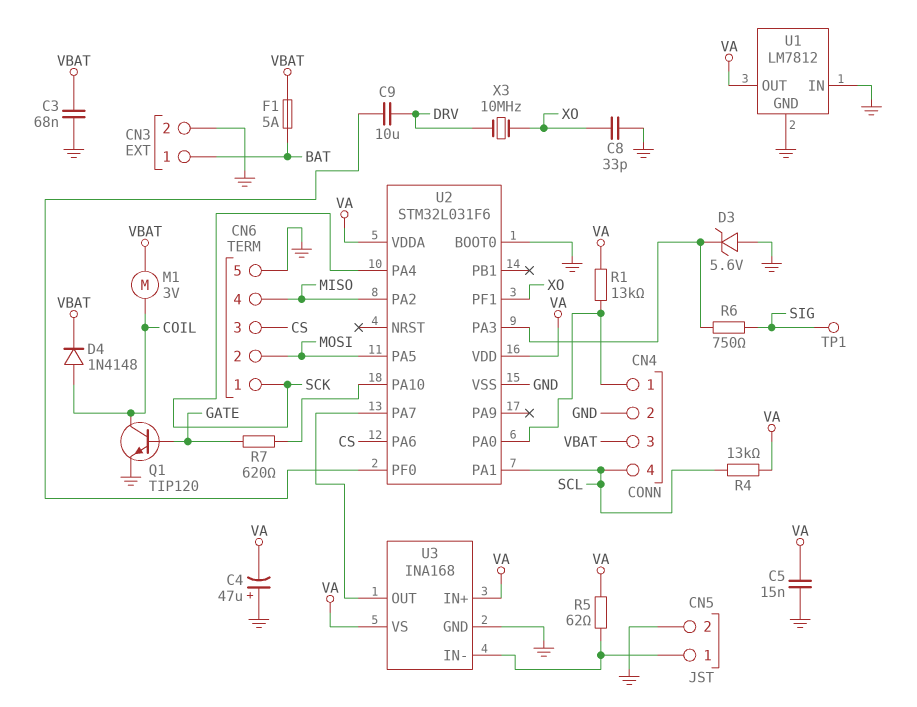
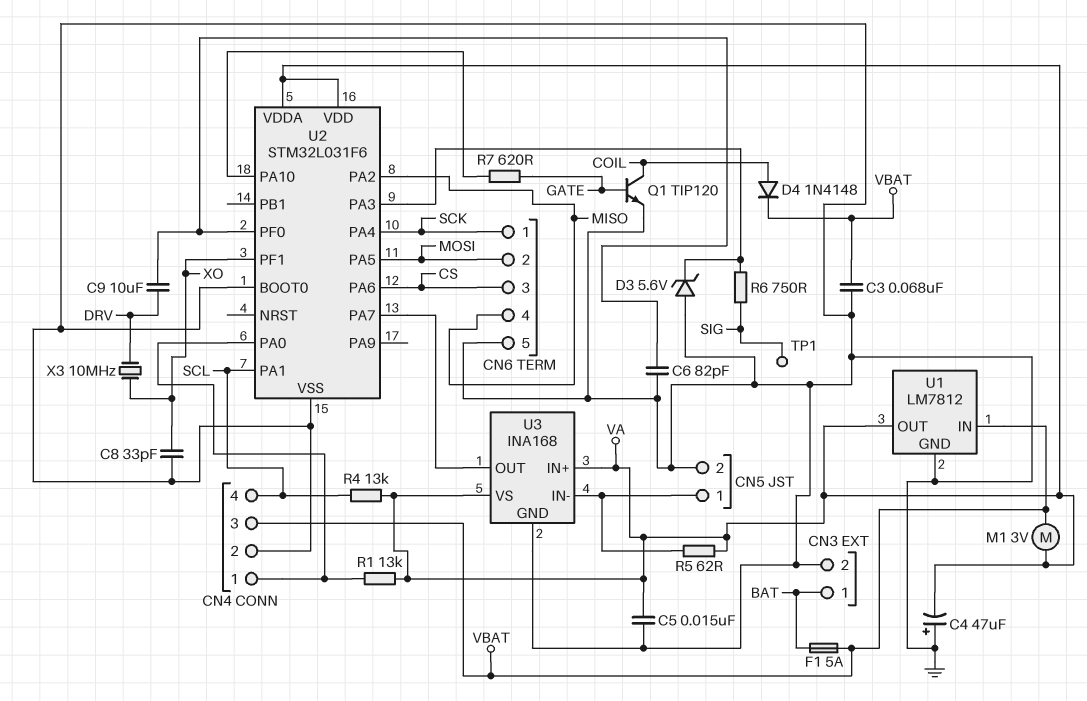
C6: none -> 82pF (GND, U2/PF0)
M1: motor 3V (COIL, VBAT) -> motor 3V (VA, VBAT)
U1 pin IN: GND -> VBAT

